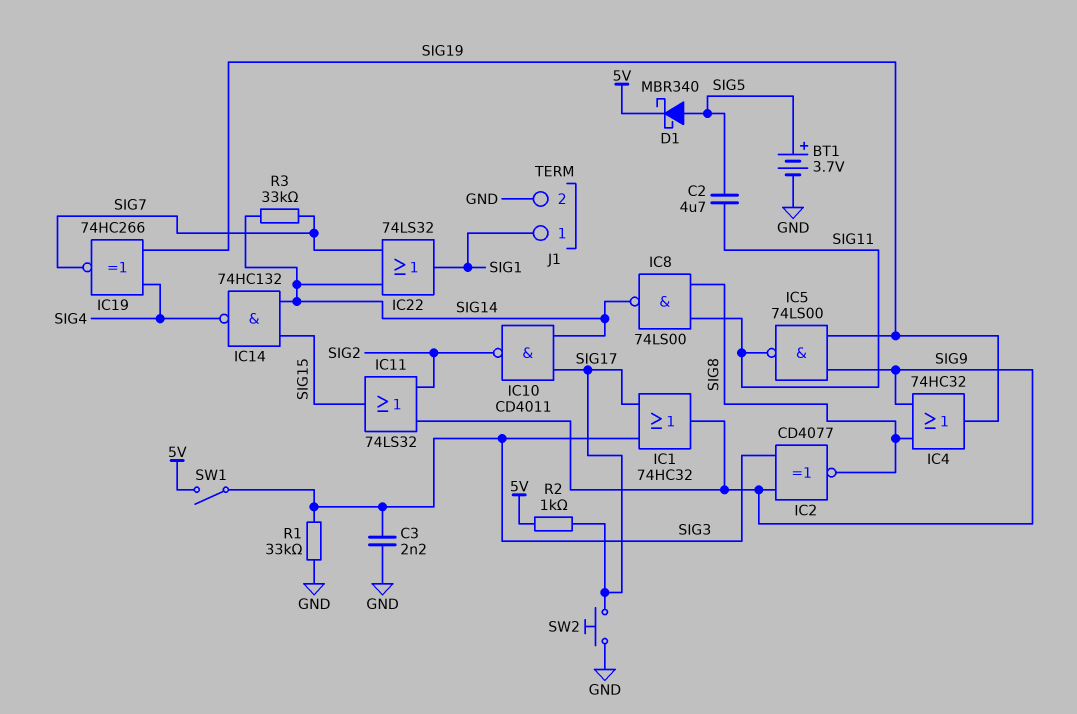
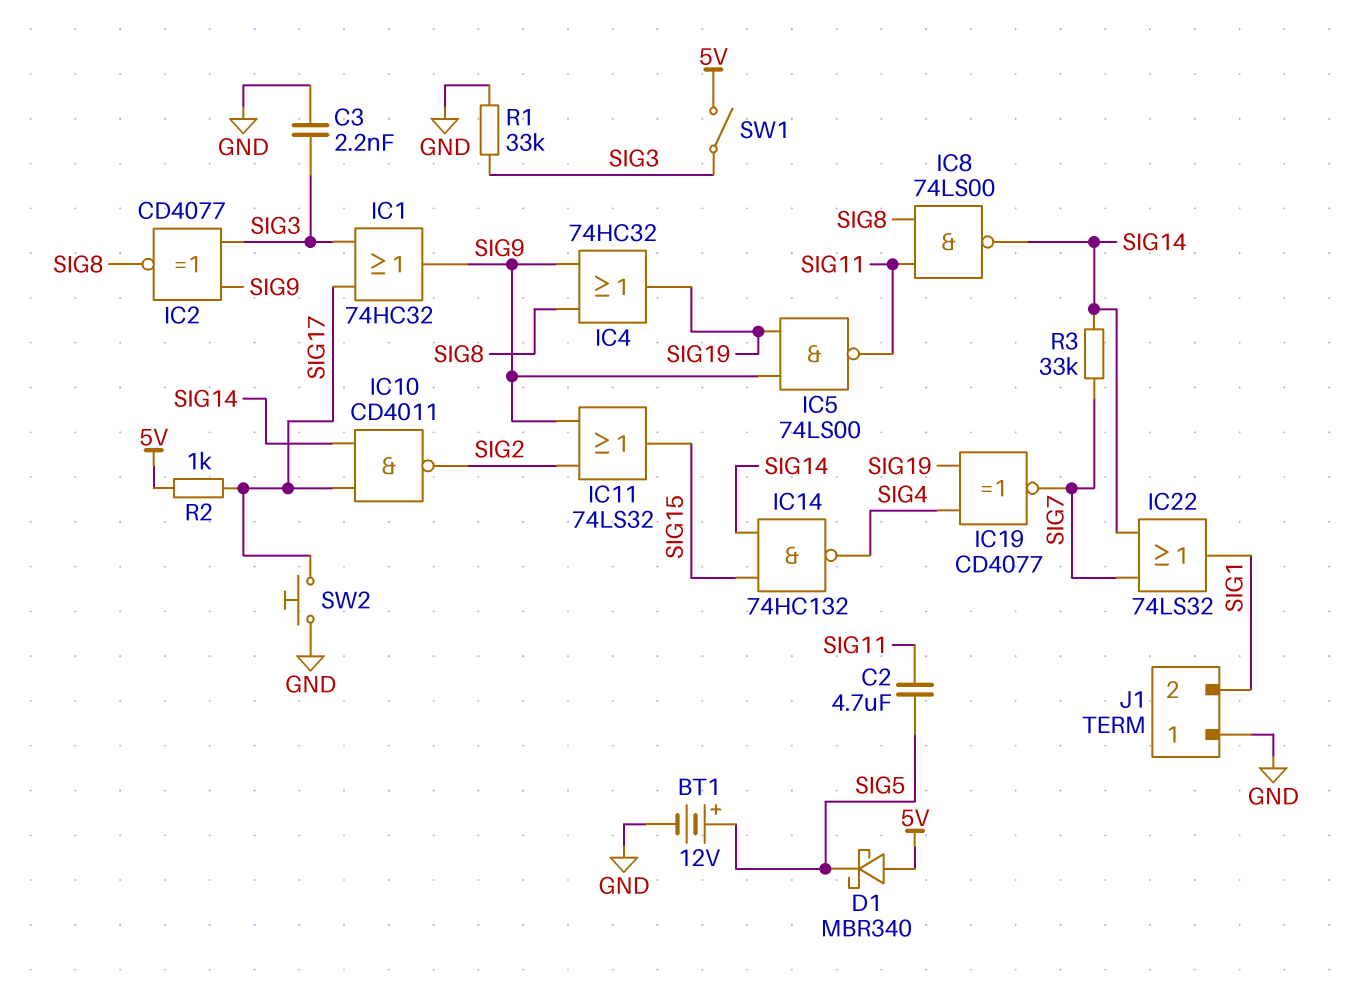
BT1: 3.7V (plus SIG5, minus GND) -> 12V (plus SIG5, minus GND)
D1: schottky MBR340 (A SIG5, K 5V) -> schottky MBR340 (A 5V, K SIG5)
IC19: XNOR 74HC266 (in SIG4, in SIG19, out SIG7) -> XNOR CD4077 (in SIG4, in SIG19, out SIG7)
J1 pin 1: SIG1 -> GND
J1 pin 2: GND -> SIG1

